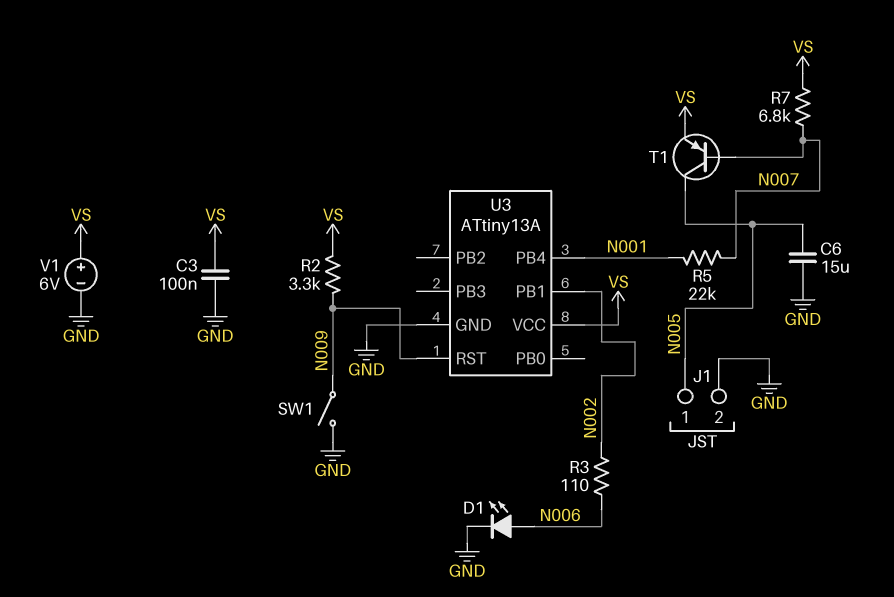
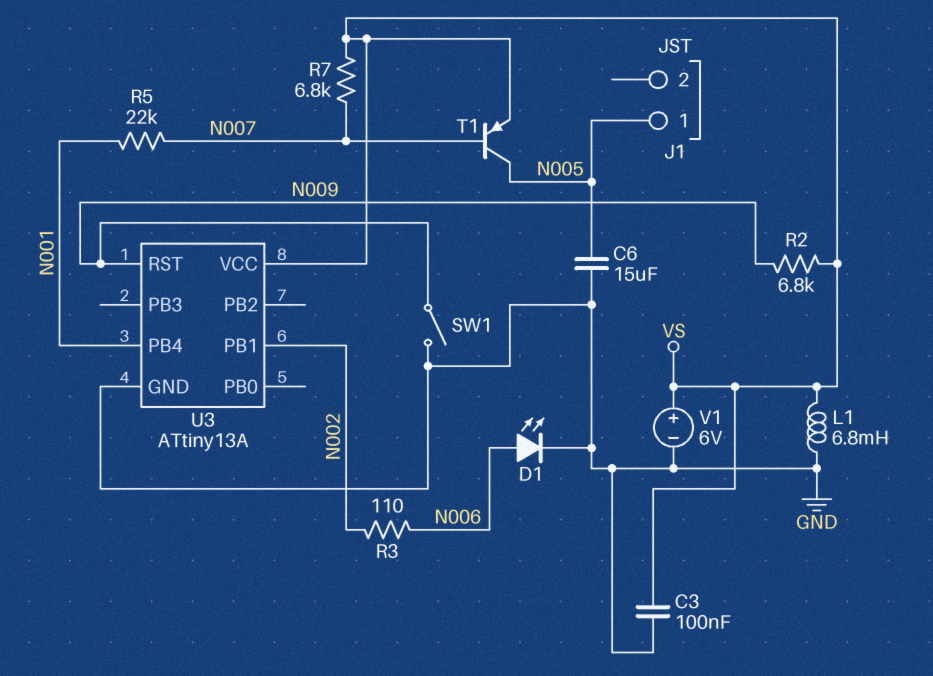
J1 pin 2: GND -> none
L1: none -> 6.8mH (GND, VS)
R2: 3.3k (N009, VS) -> 6.8k (N009, VS)

